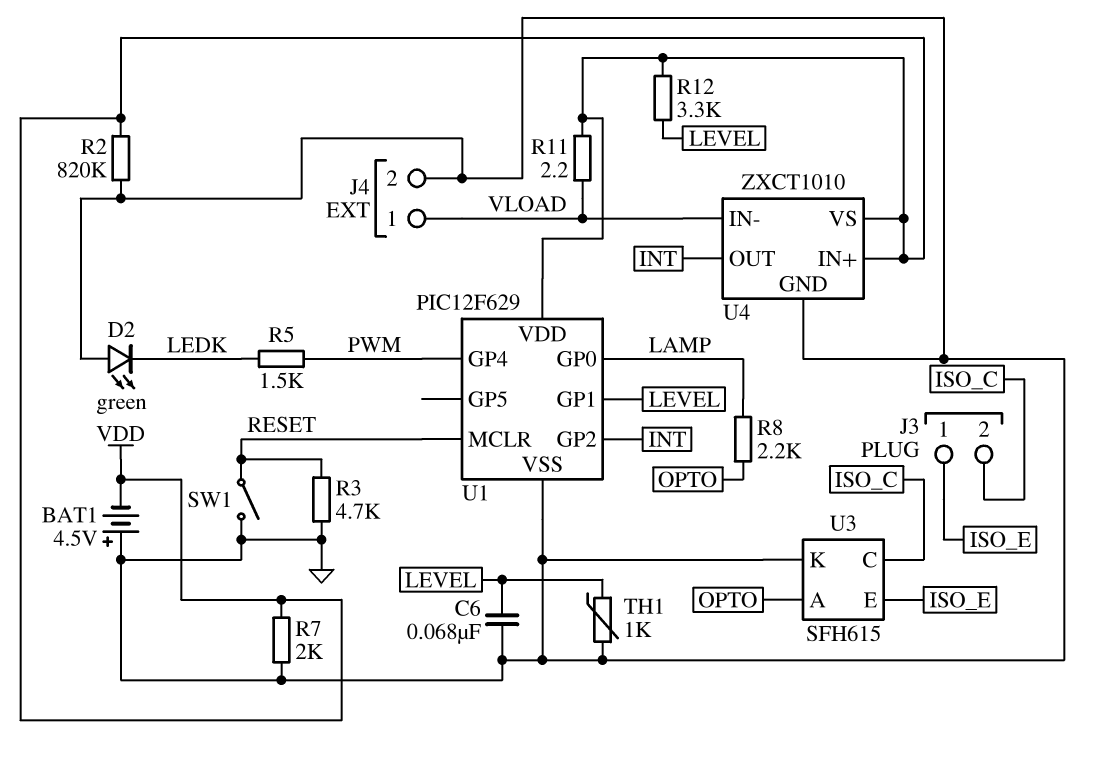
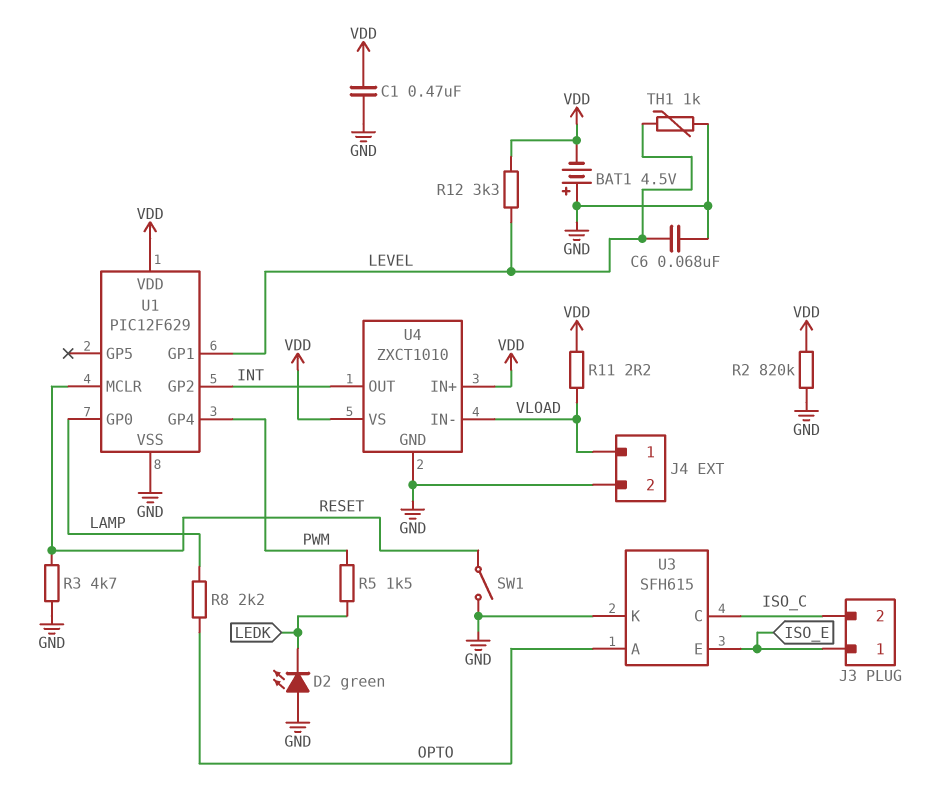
C1: none -> 470nF (GND, VDD)
R7: 2k (GND, VDD) -> none

